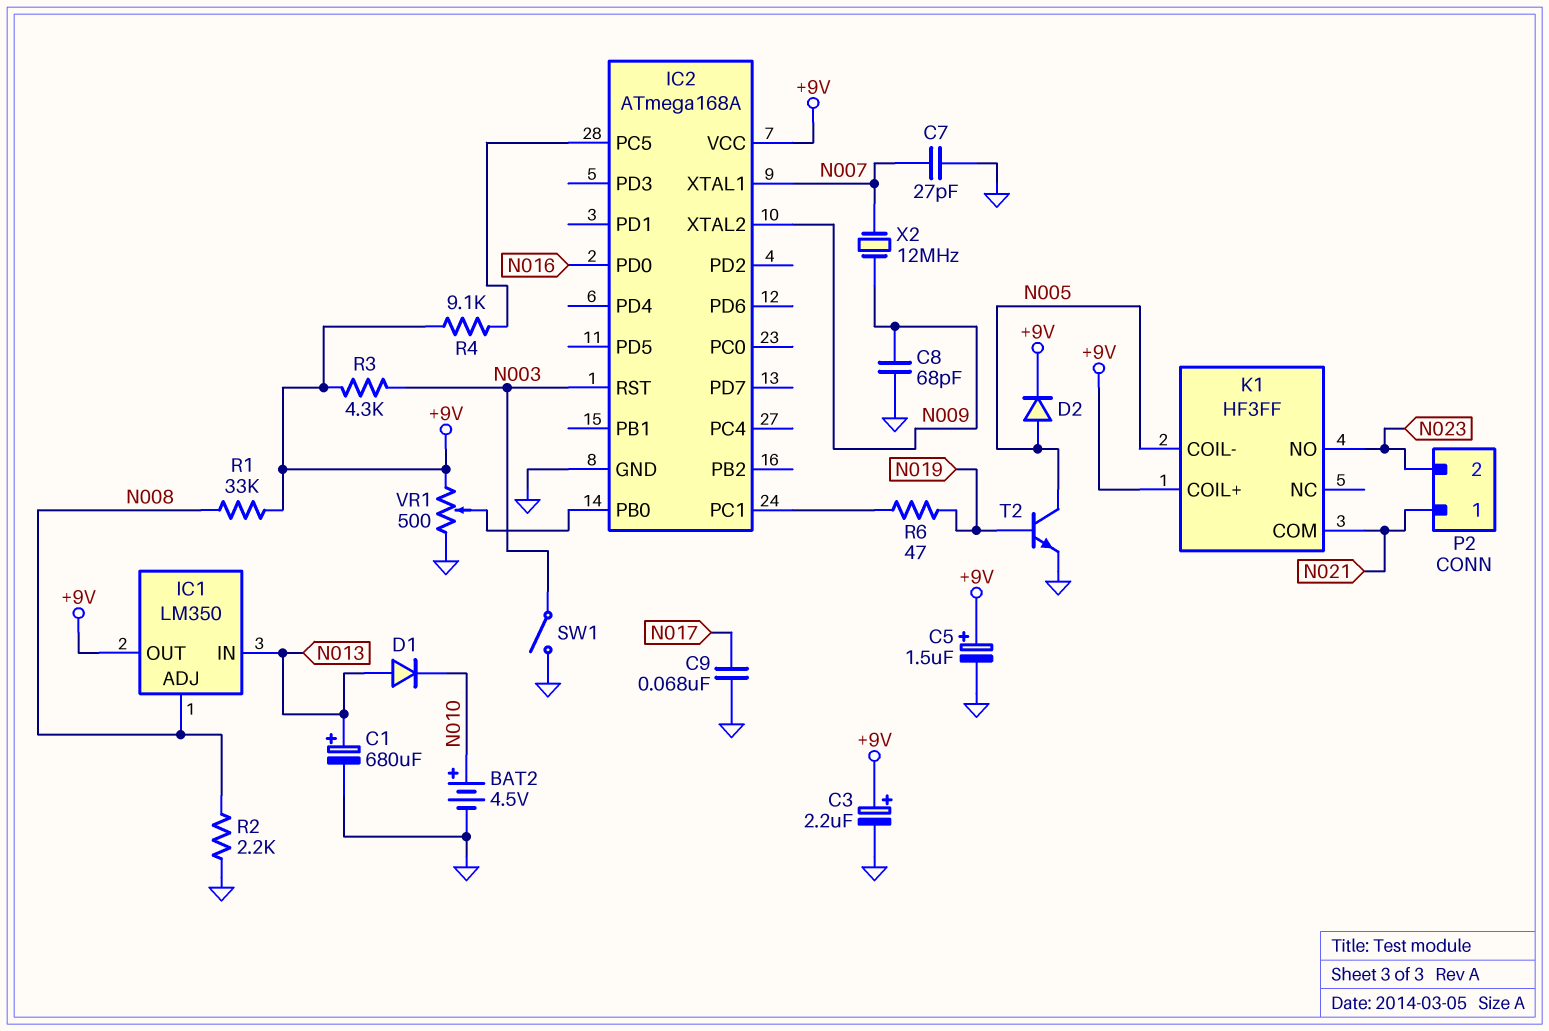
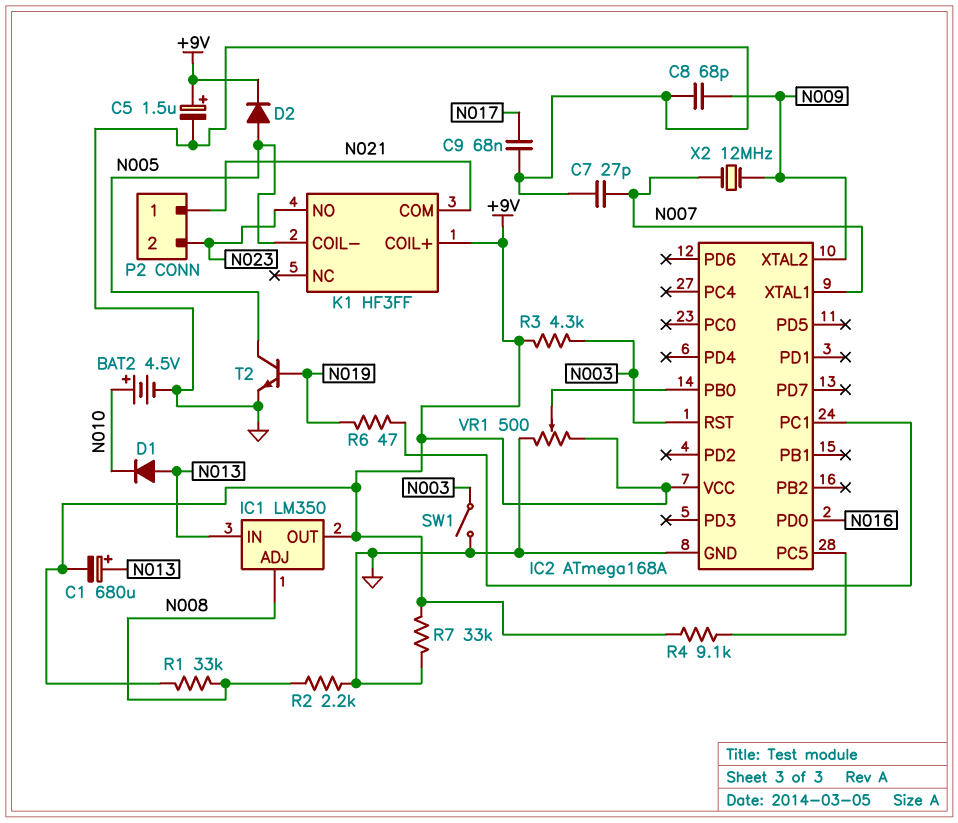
C1: 680uF (plus N013, minus GND) -> 680uF (plus N013, minus +9V)
C3: 2.2uF (plus +9V, minus GND) -> none
R7: none -> 33k (+9V, GND)

